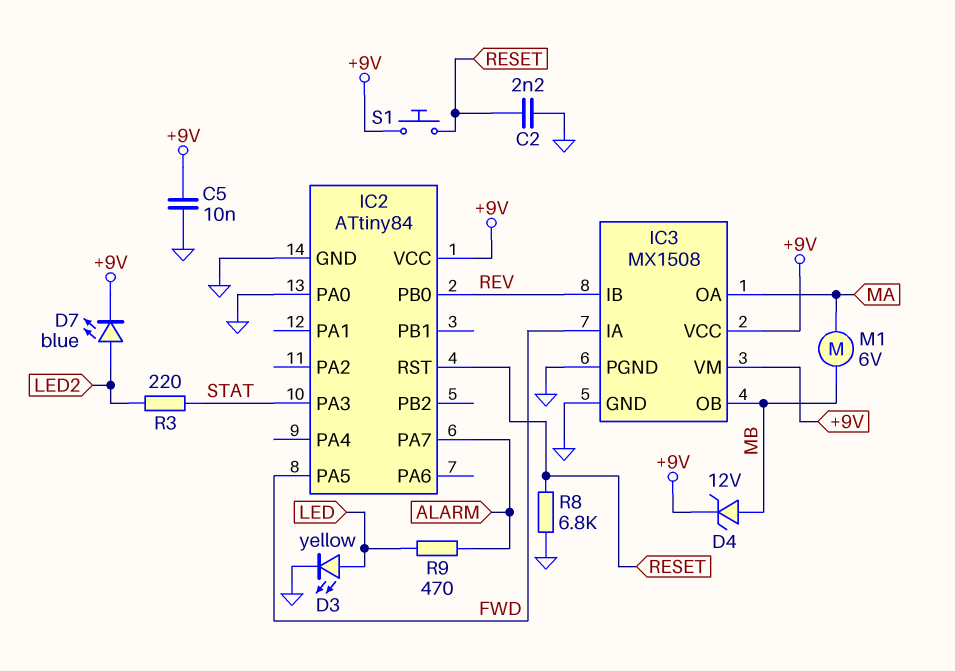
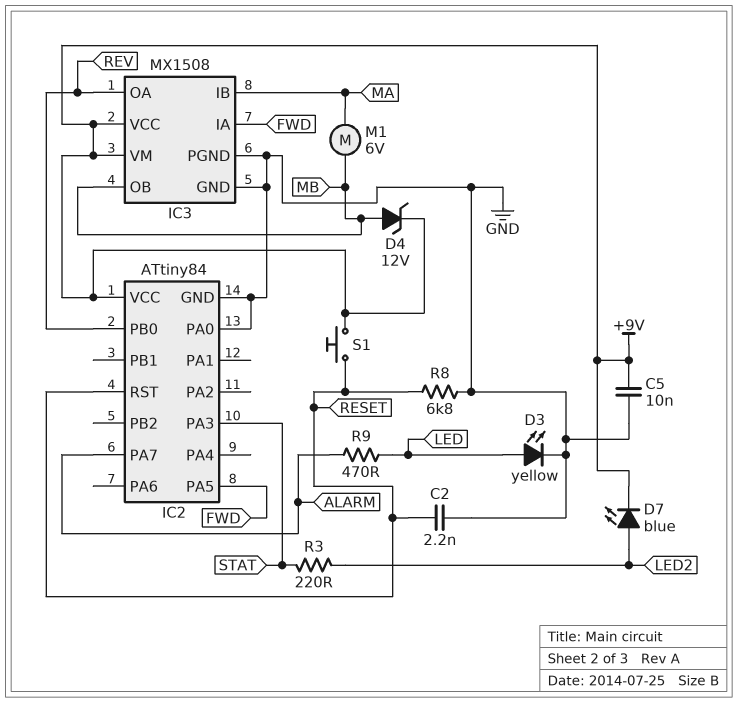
IC3 pin IB: REV -> MA
IC3 pin OA: MA -> REV

